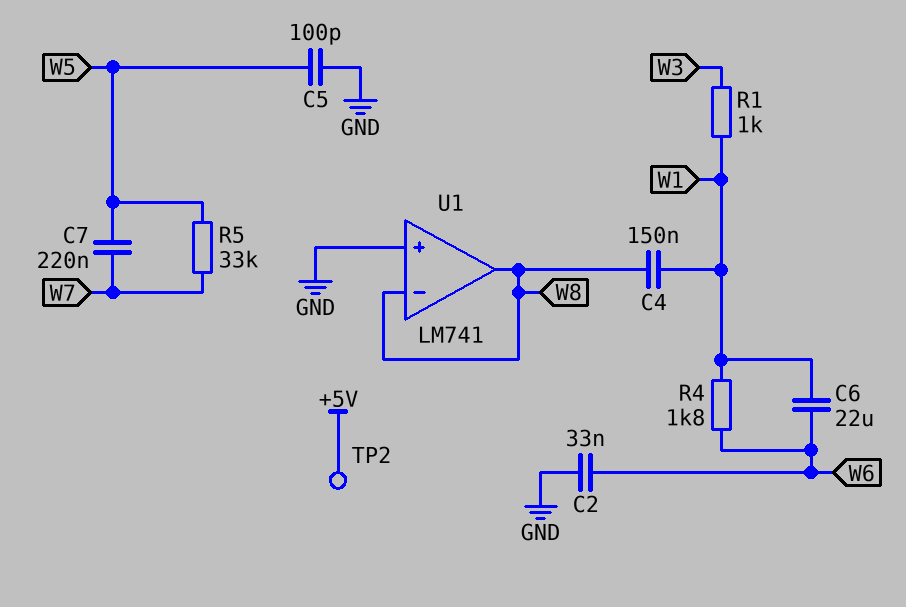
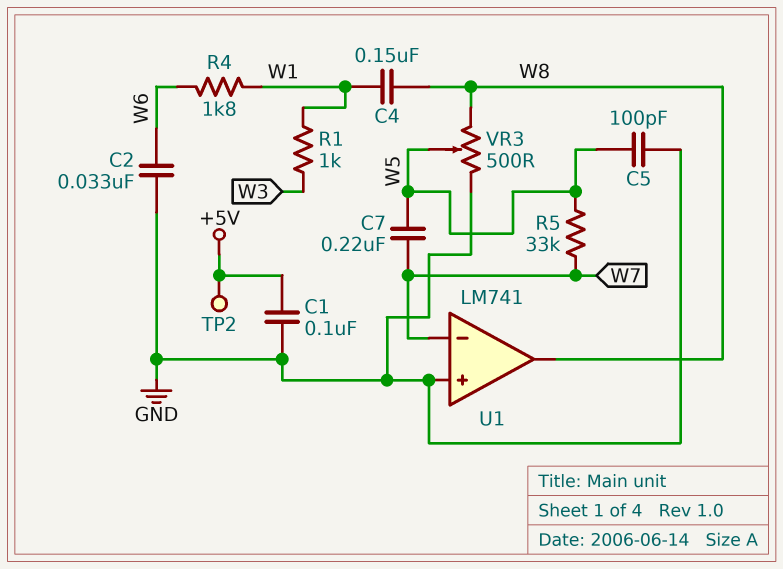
C1: none -> 100nF (+5V, GND)
C6: 22uF (W1, W6) -> none
U1 pin in-: W8 -> W7
VR3: none -> 500 (GND, W8, wiper W5)

